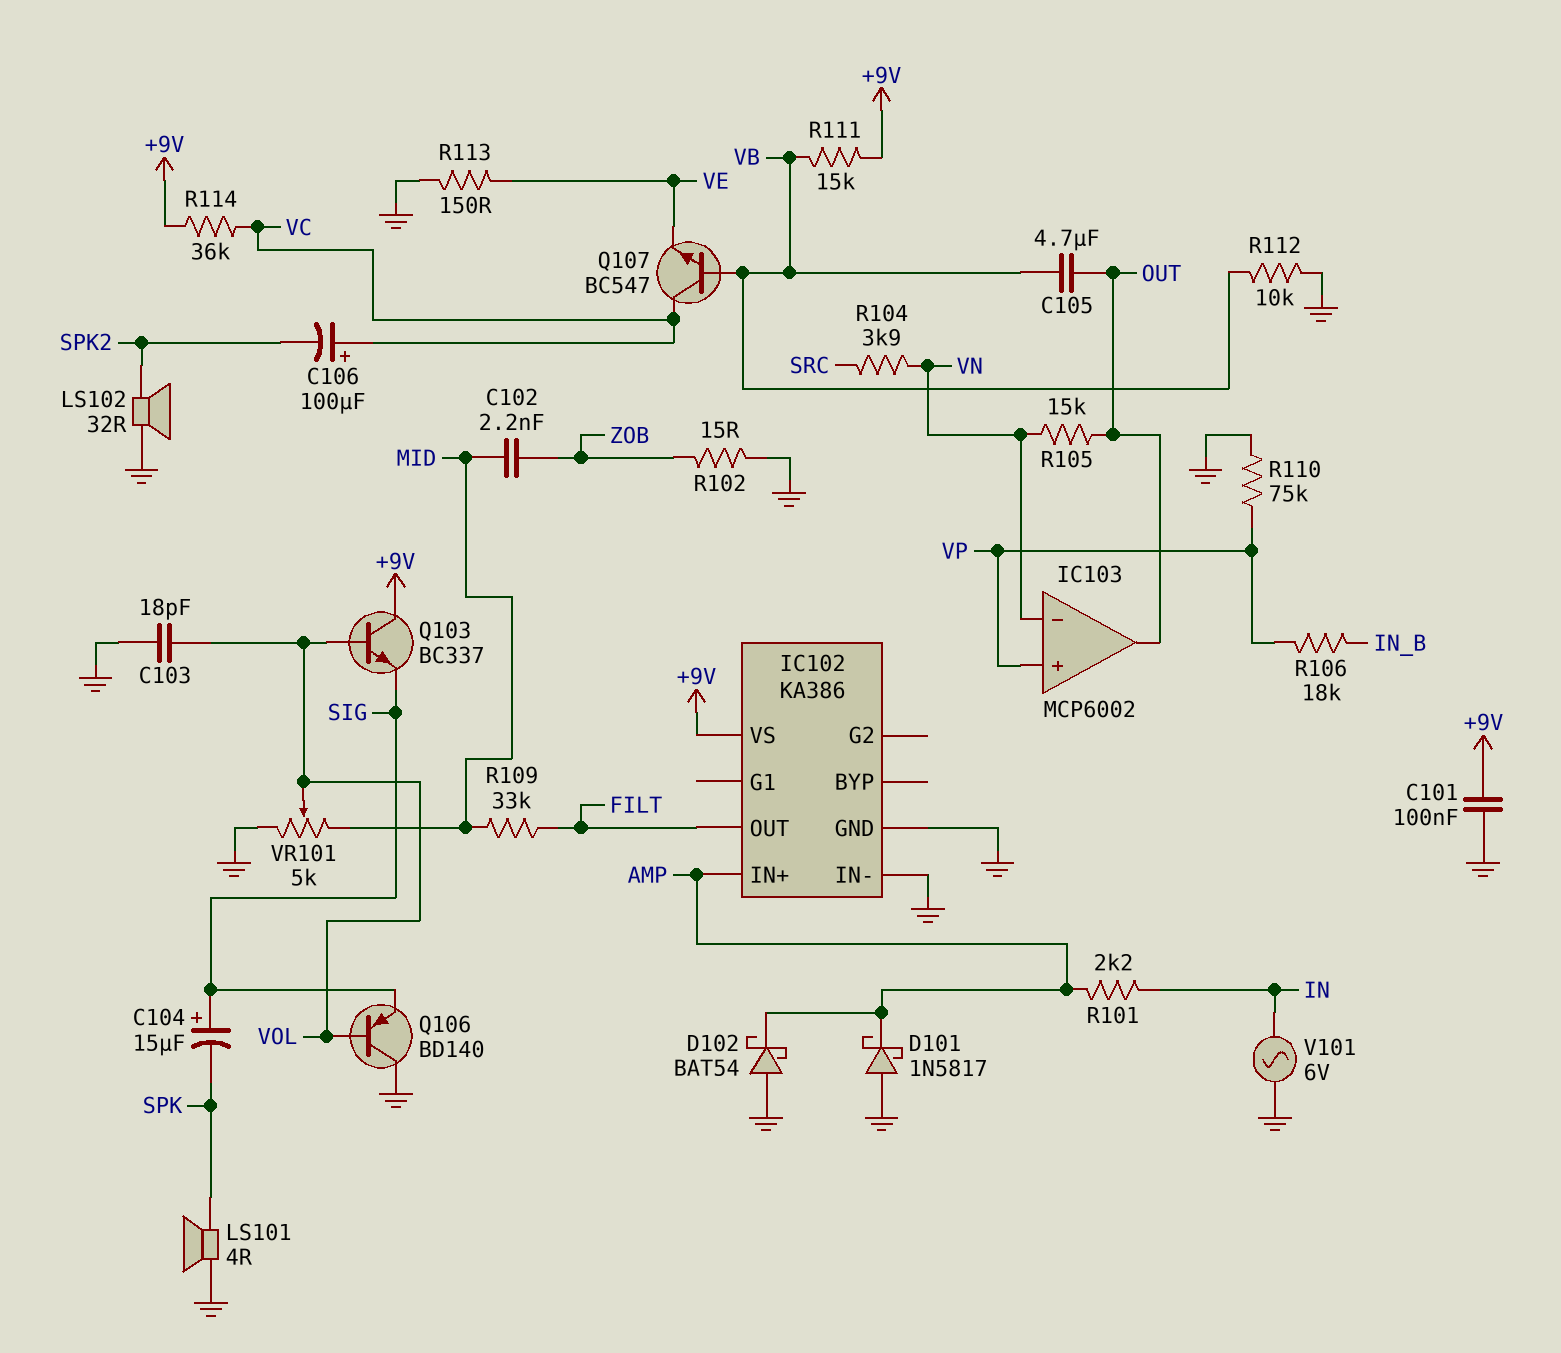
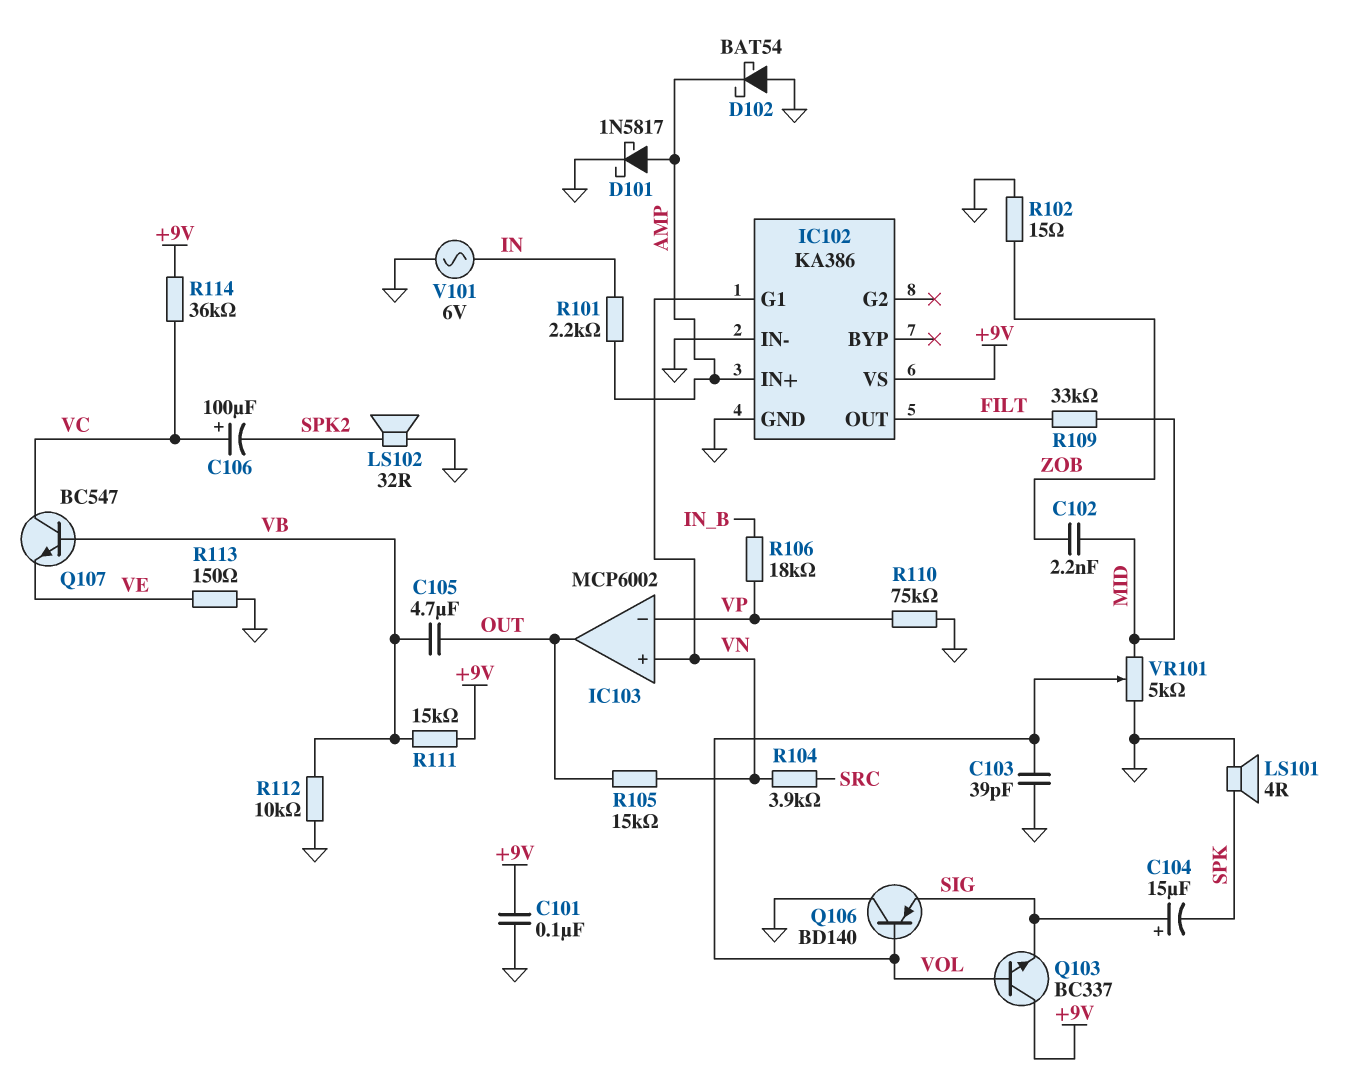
C103: 18pF (GND, VOL) -> 39pF (GND, VOL)
D101: schottky 1N5817 (A GND, K AMP) -> schottky 1N5817 (A AMP, K GND)
IC102 pin G1: none -> VN
IC103 pin in+: VP -> VN
IC103 pin in-: VN -> VP

